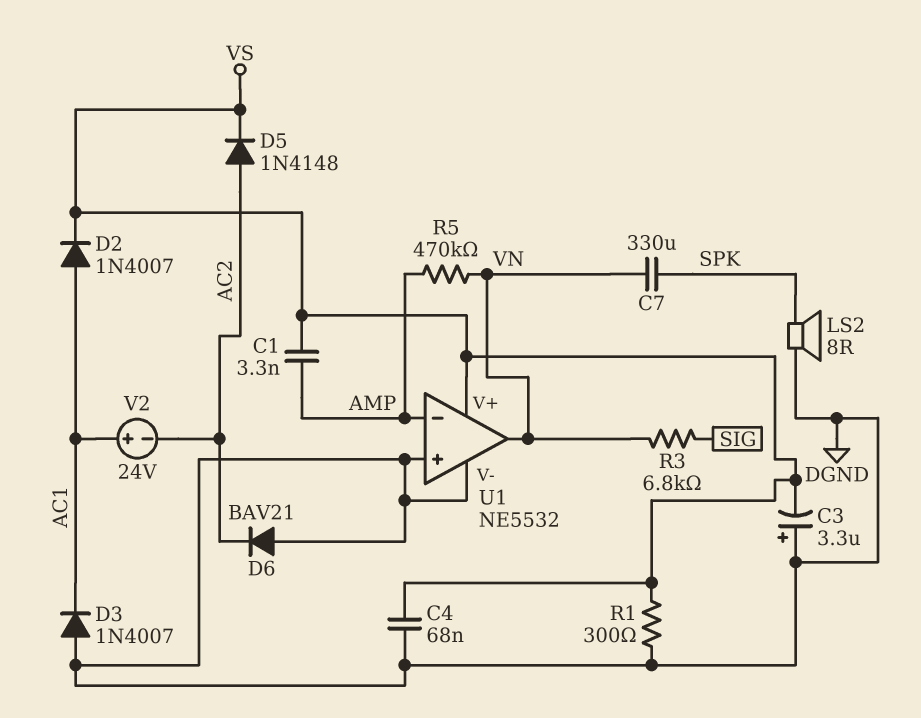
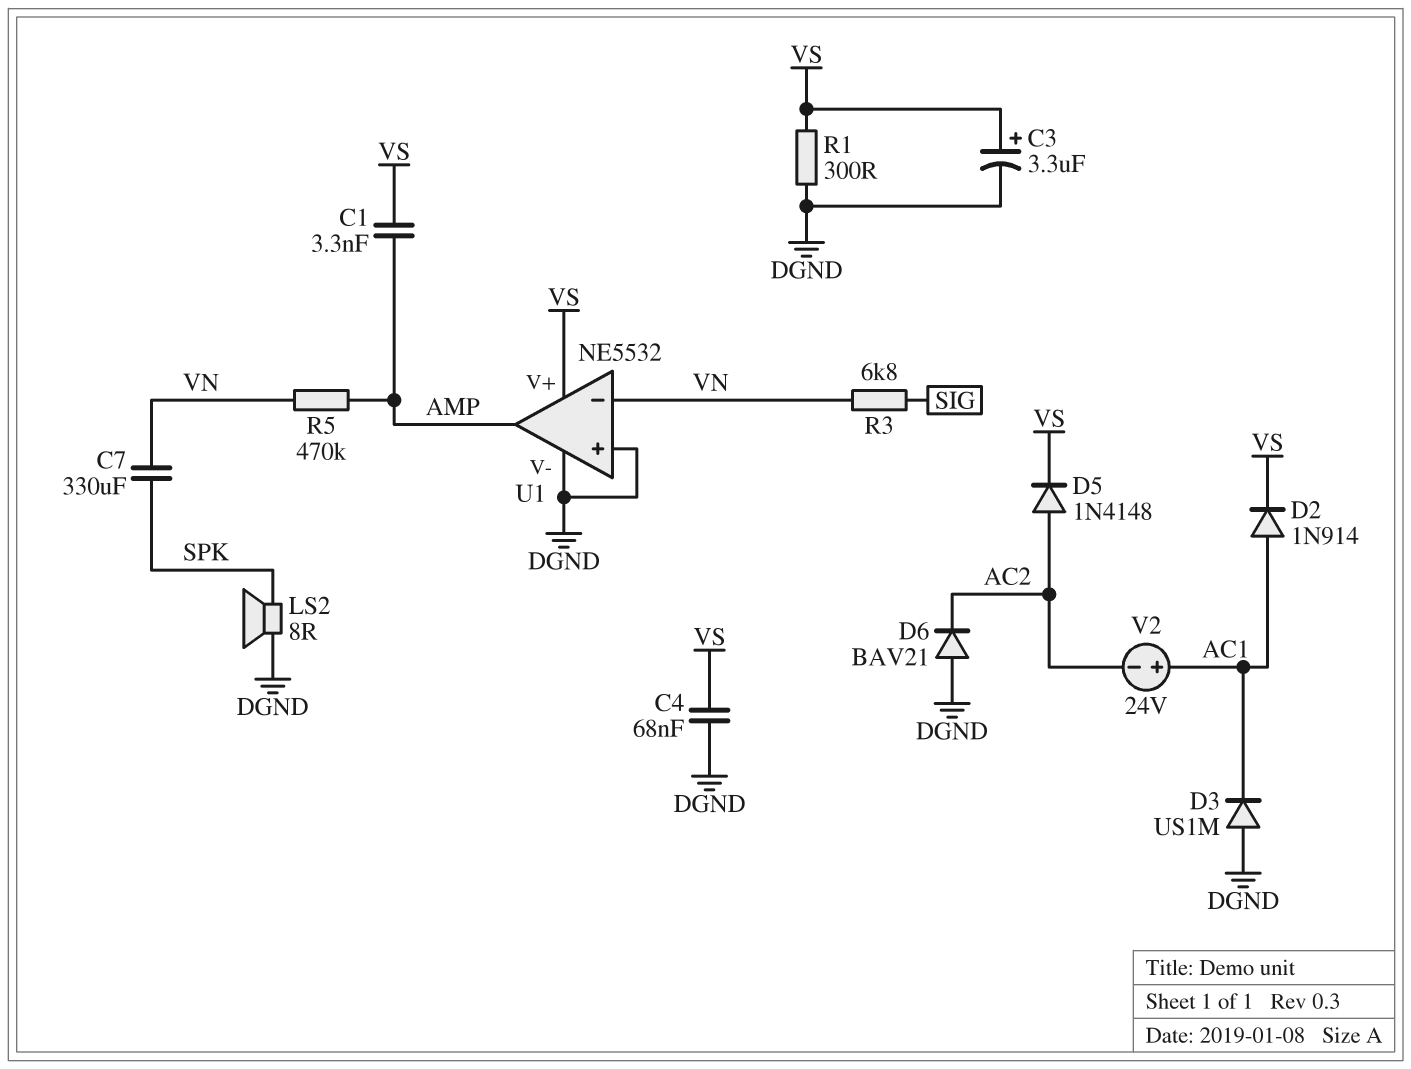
C3: 3.3uF (plus DGND, minus VS) -> 3.3uF (plus VS, minus DGND)
D2: diode 1N4007 (A AC1, K VS) -> diode 1N914 (A AC1, K VS)
D3: diode 1N4007 (A DGND, K AC1) -> diode US1M (A DGND, K AC1)
U1 pin in-: AMP -> VN
U1 pin out: VN -> AMP

